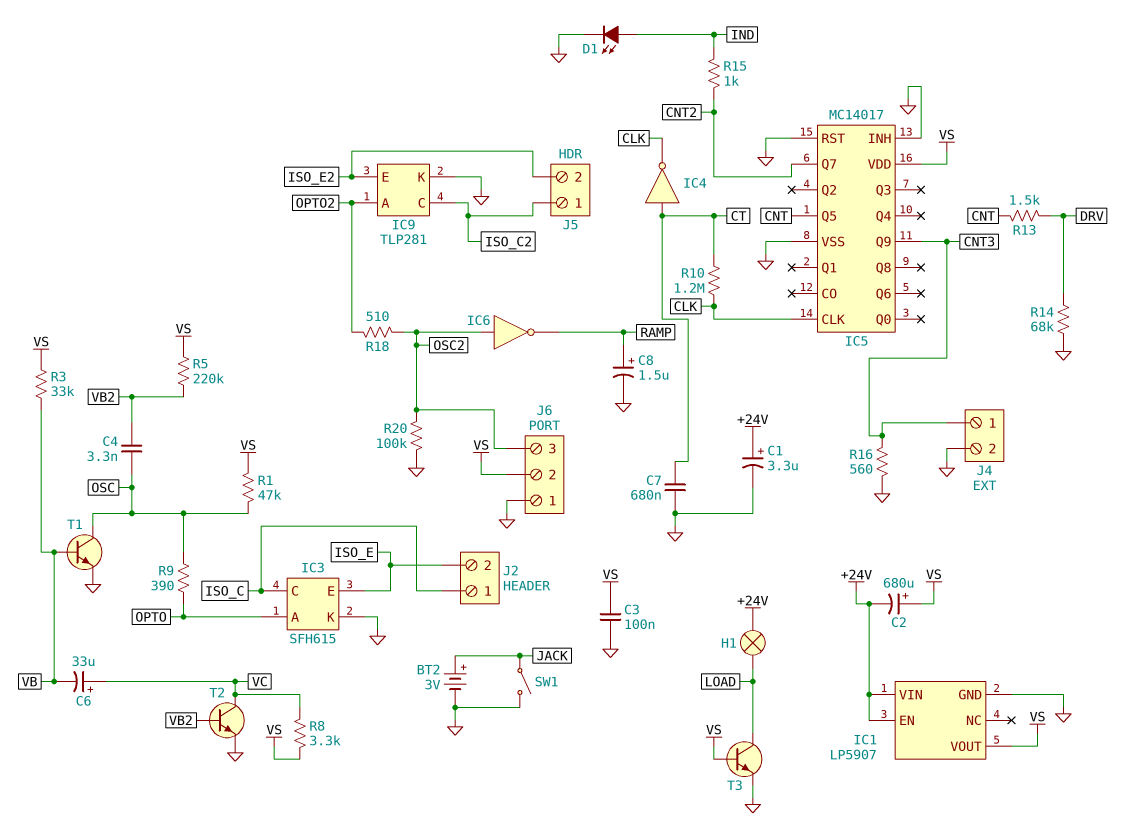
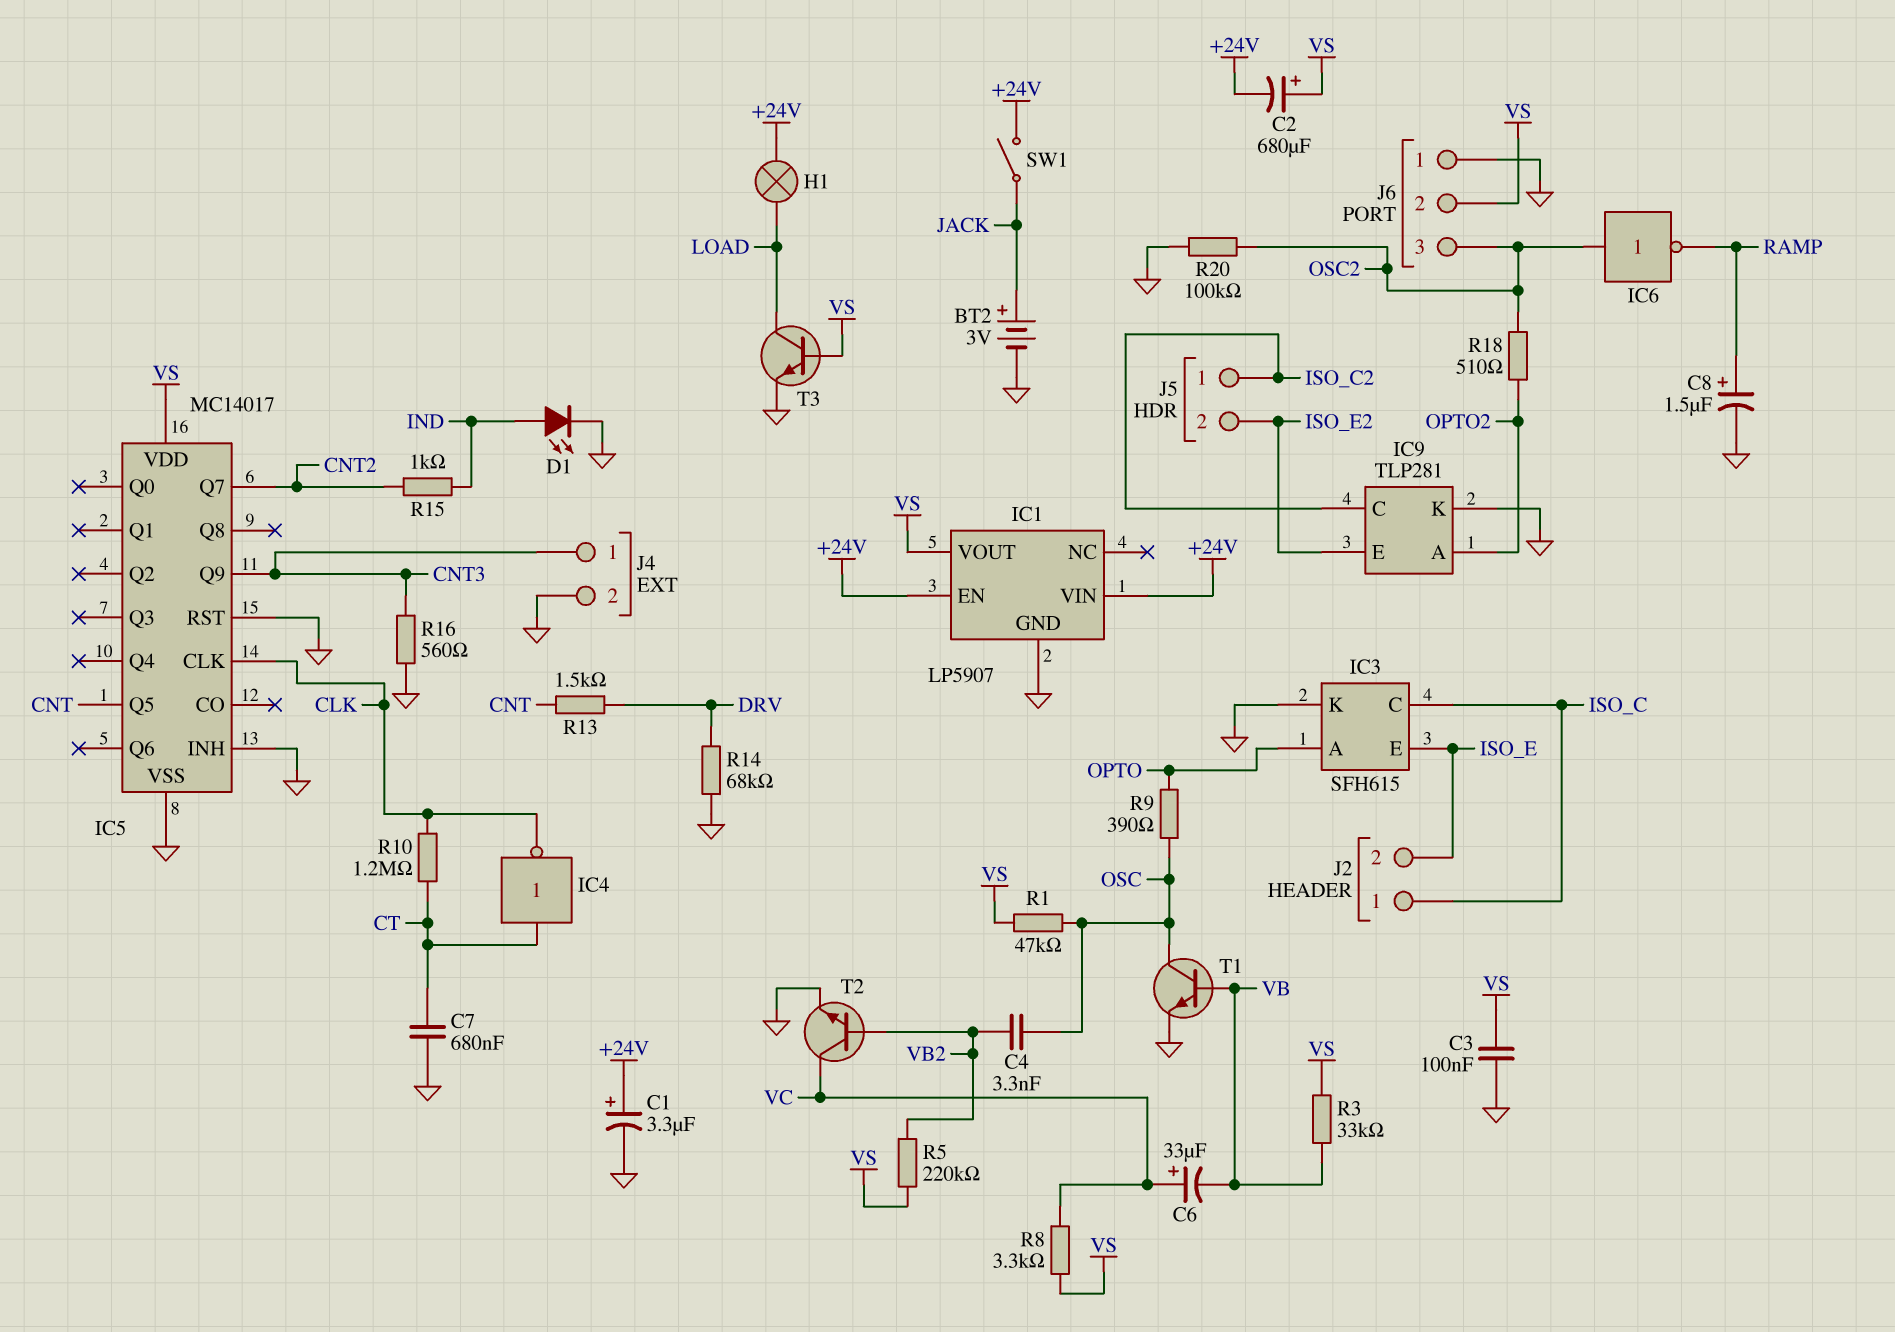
SW1: switch (GND, JACK) -> switch (+24V, JACK)

